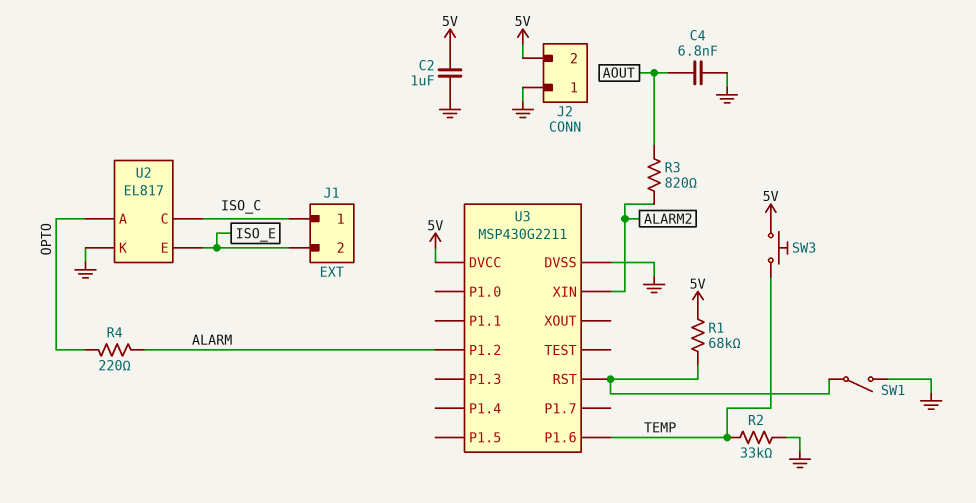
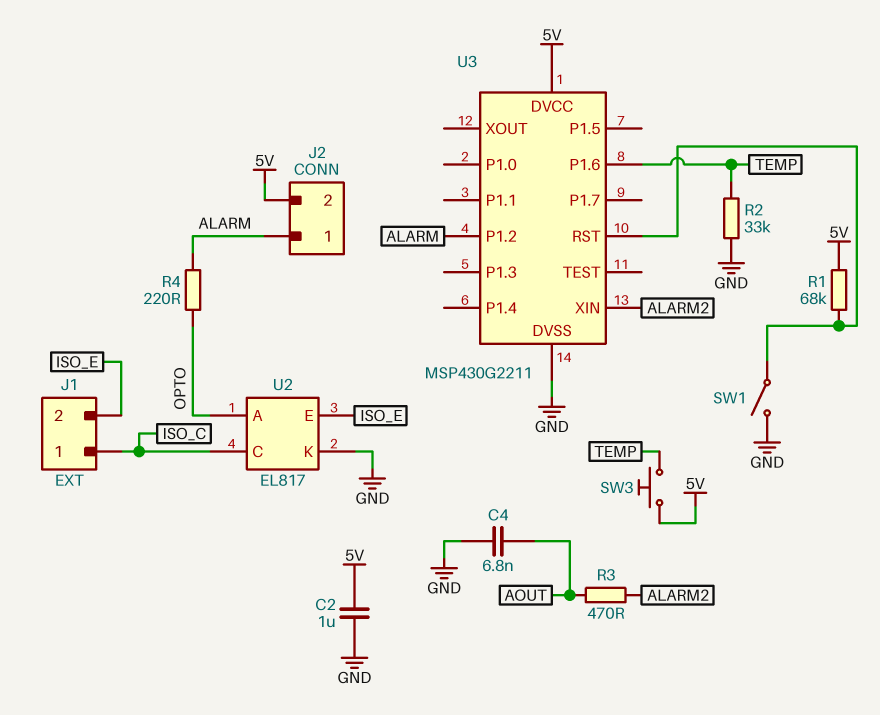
J2 pin 1: GND -> ALARM
R3: 820 (ALARM2, AOUT) -> 470 (ALARM2, AOUT)

